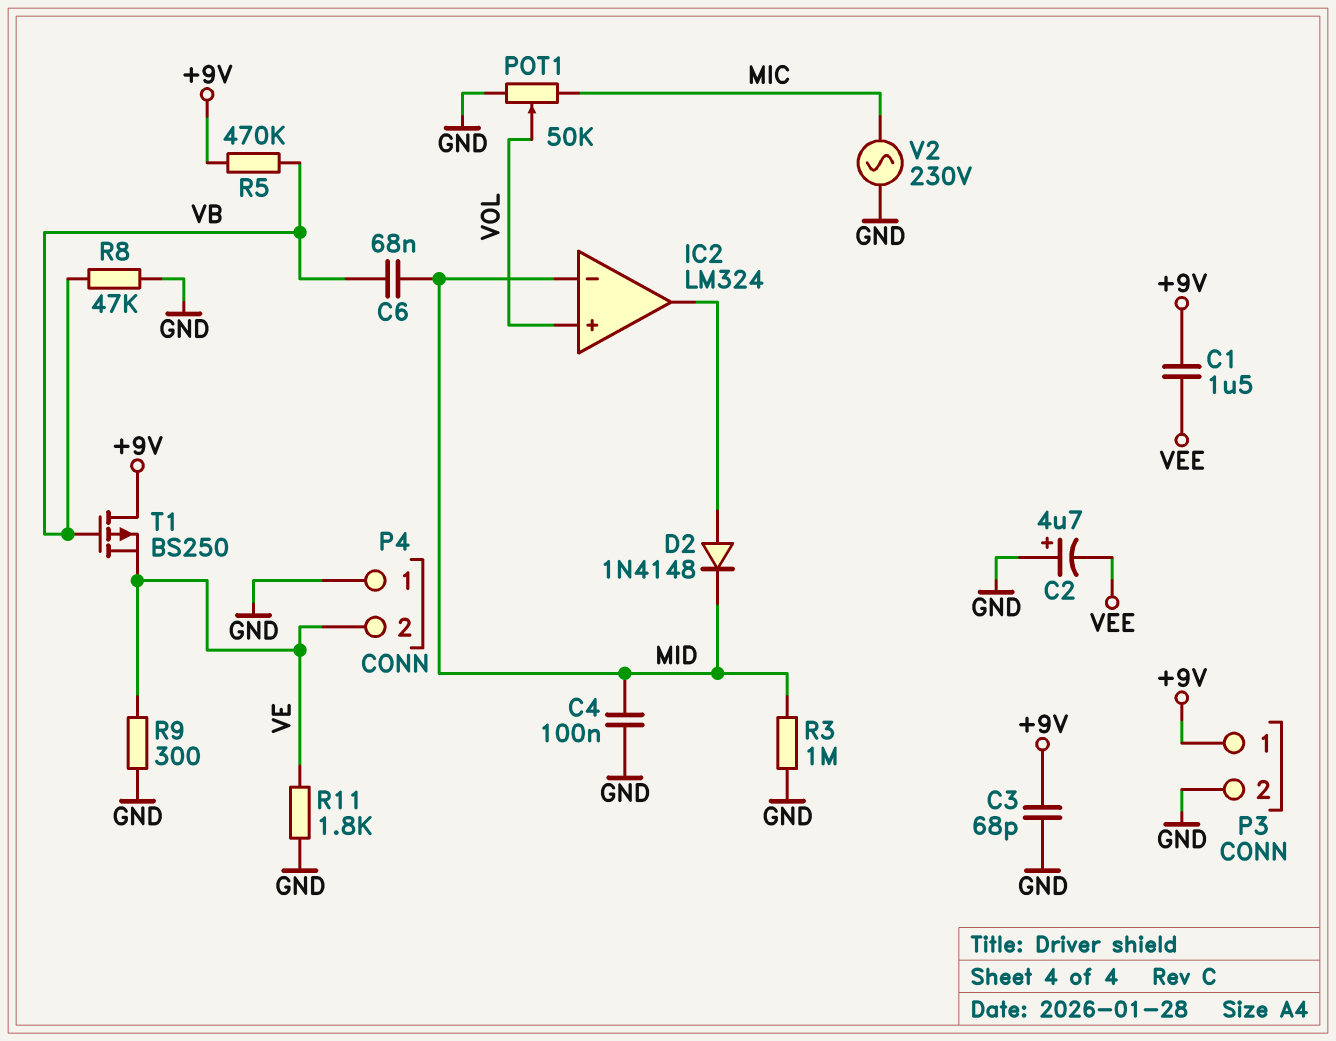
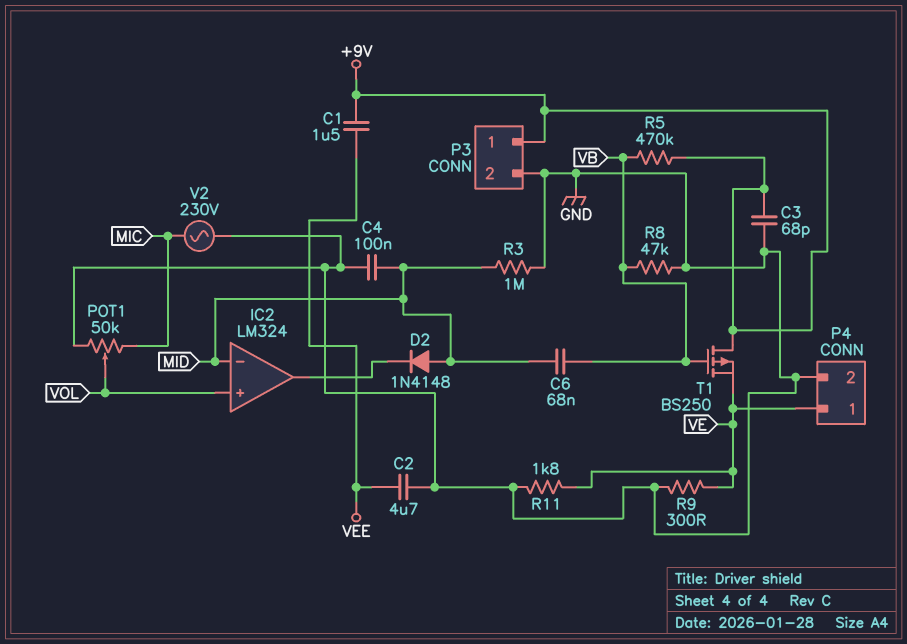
C2: 4.7uF (plus GND, minus VEE) -> 4.7uF (GND, VEE)
D2: diode 1N4148 (A IC2/out, K MID) -> diode 1N4148 (A MID, K IC2/out)
P4 pin 1: GND -> VE
P4 pin 2: VE -> GND

